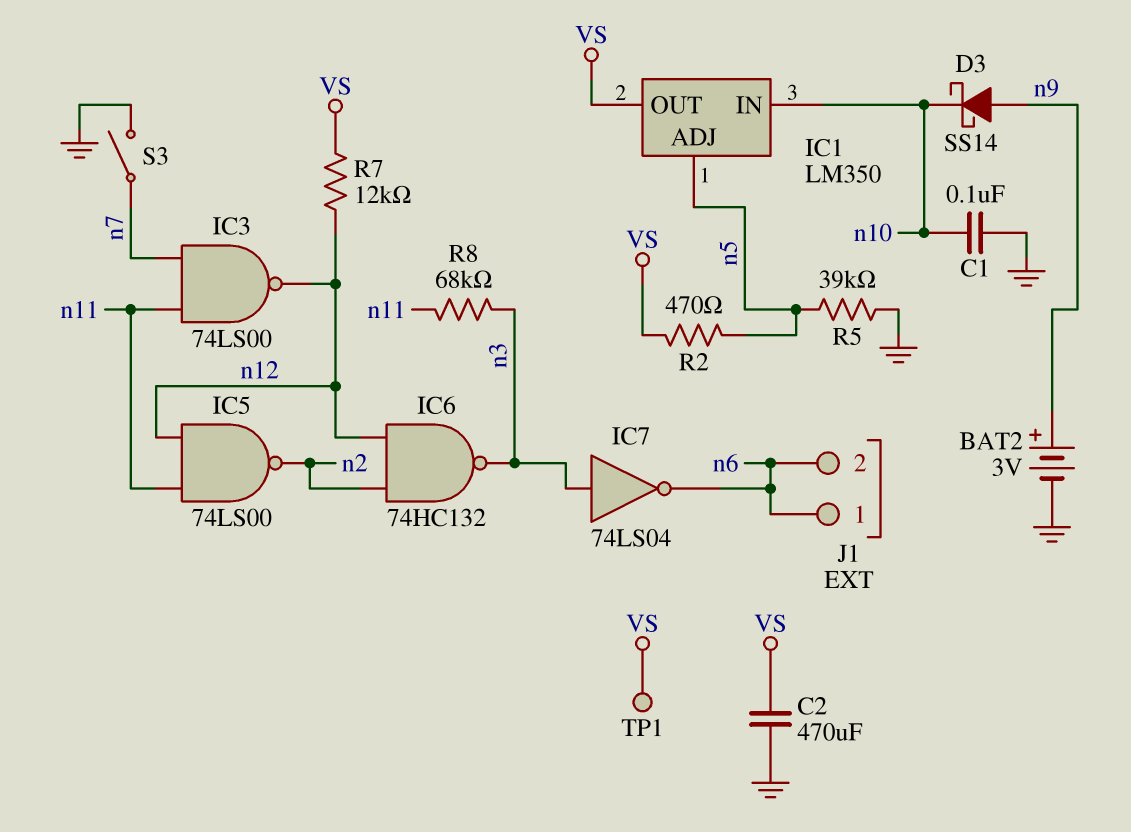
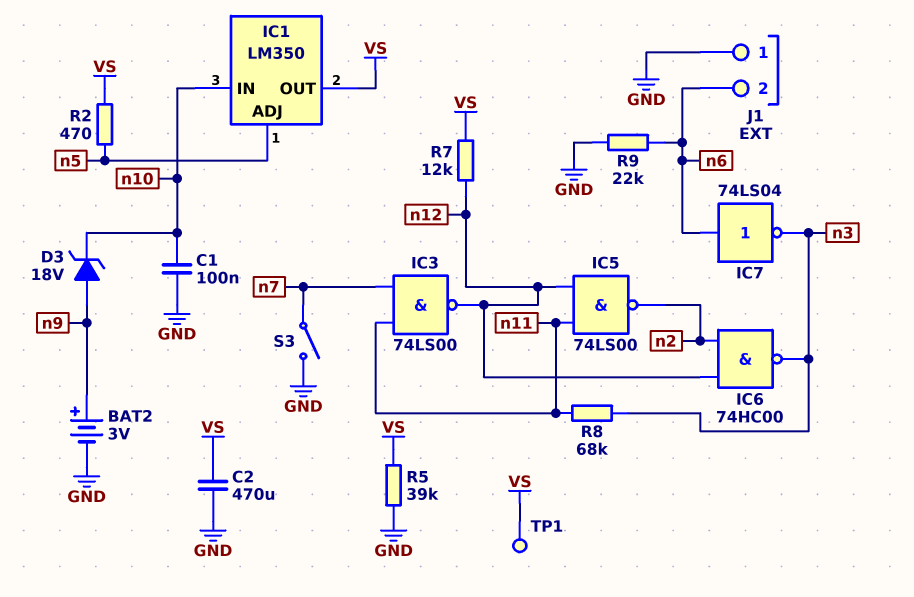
D3: schottky SS14 (A n9, K n10) -> zener 18V (A n9, K n10)
IC6: NAND 74HC132 (in n2, in n12, out n3) -> NAND 74HC00 (in n2, in n12, out n3)
IC7: NOT 74LS04 (in n3, out n6) -> NOT 74LS04 (in n6, out n3)
J1 pin 1: n6 -> GND
R5: 39k (GND, n5) -> 39k (GND, VS)
R9: none -> 22k (GND, n6)

